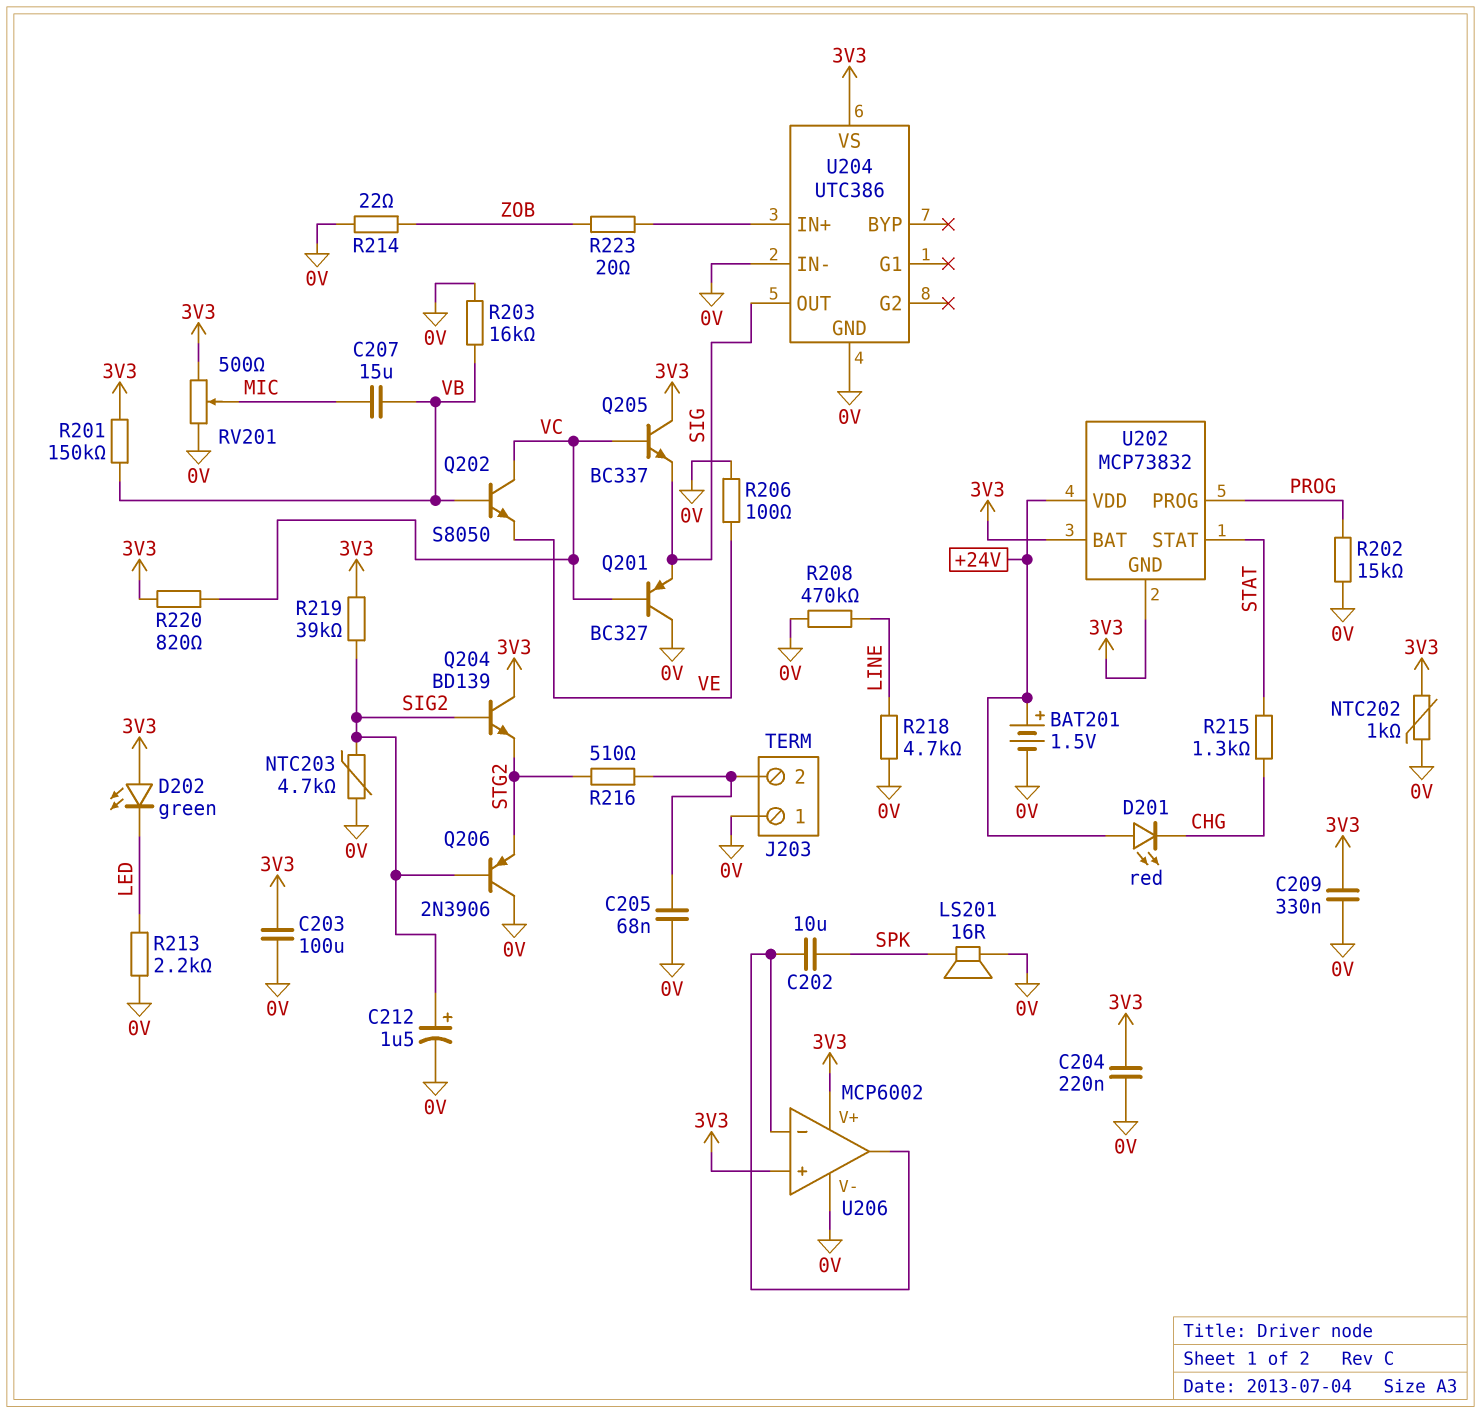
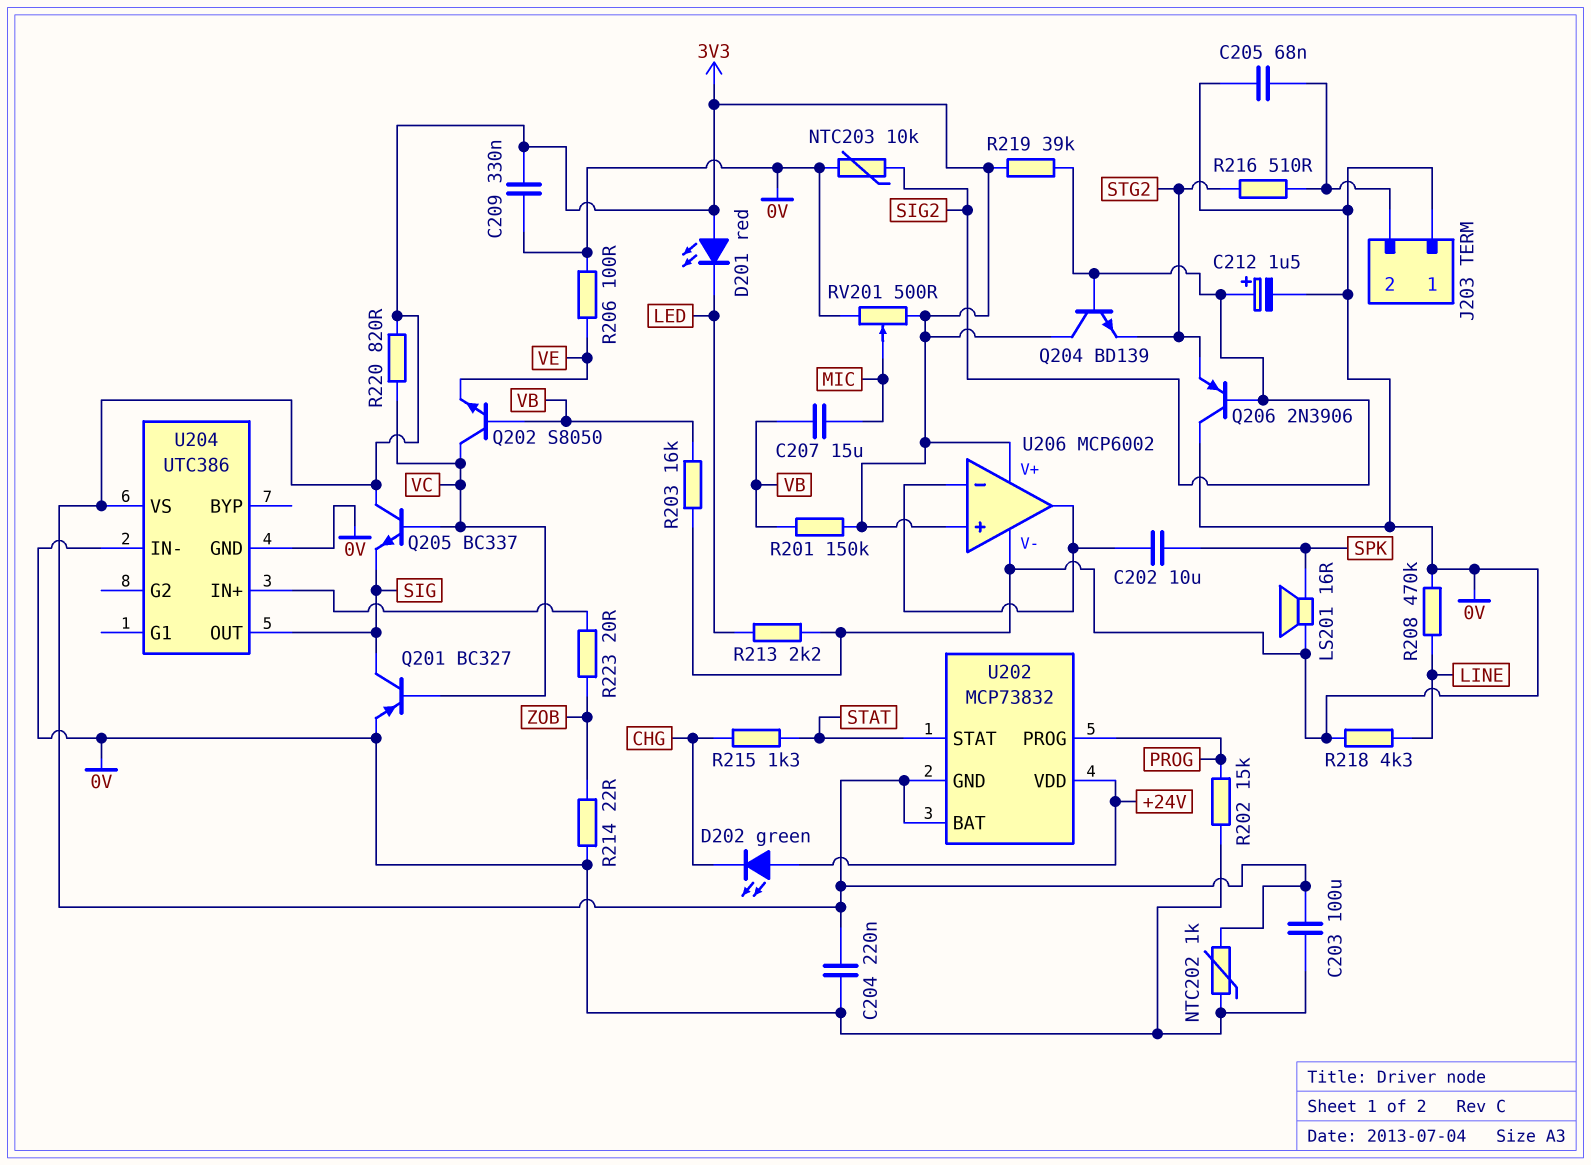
BAT201: 1.5V (plus +24V, minus 0V) -> none
D201: LED red (A +24V, K CHG) -> LED red (A 3V3, K LED)
D202: LED green (A 3V3, K LED) -> LED green (A +24V, K CHG)
NTC203: 4.7k (0V, SIG2) -> 10k (0V, SIG2)
Q201: PNP BC327 (B VC, C 0V, E SIG) -> PNP BC327 (B VC, C SIG, E 0V)
R218: 4.7k (0V, LINE) -> 4.3k (0V, LINE)

